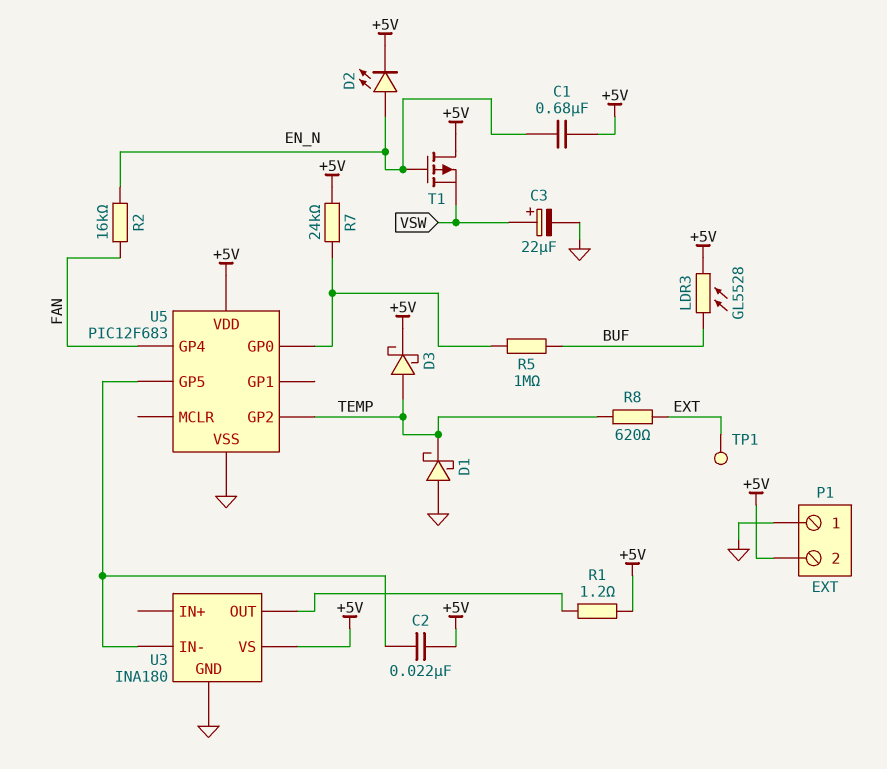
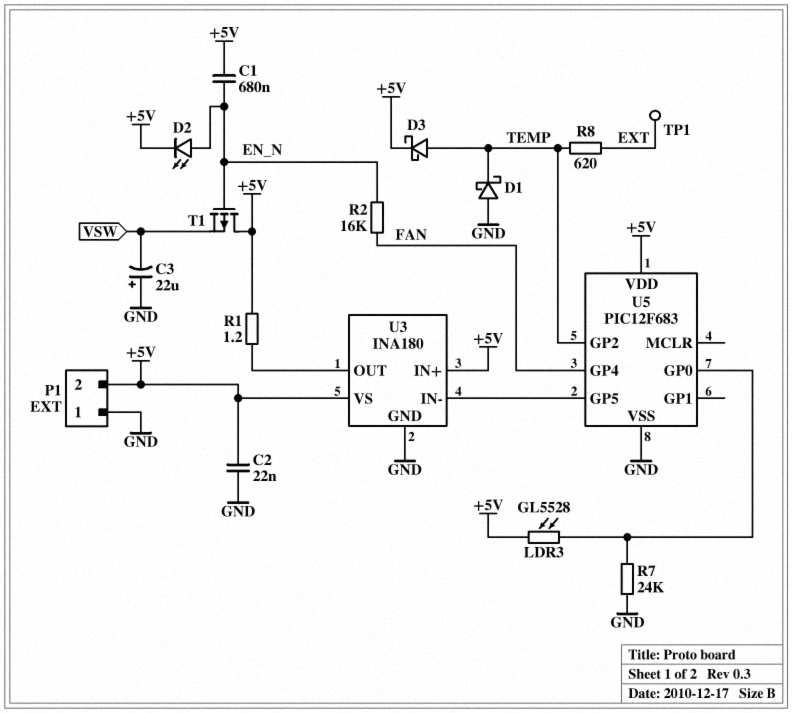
C2: 22nF (+5V, U3/IN-) -> 22nF (+5V, GND)
C3: 22uF (plus VSW, minus GND) -> 22uF (plus GND, minus VSW)
LDR3: GL5528 (+5V, BUF) -> GL5528 (+5V, U5/GP0)
R5: 1M (BUF, U5/GP0) -> none
R7: 24k (+5V, U5/GP0) -> 24k (GND, U5/GP0)
U3 pin IN+: none -> +5V

